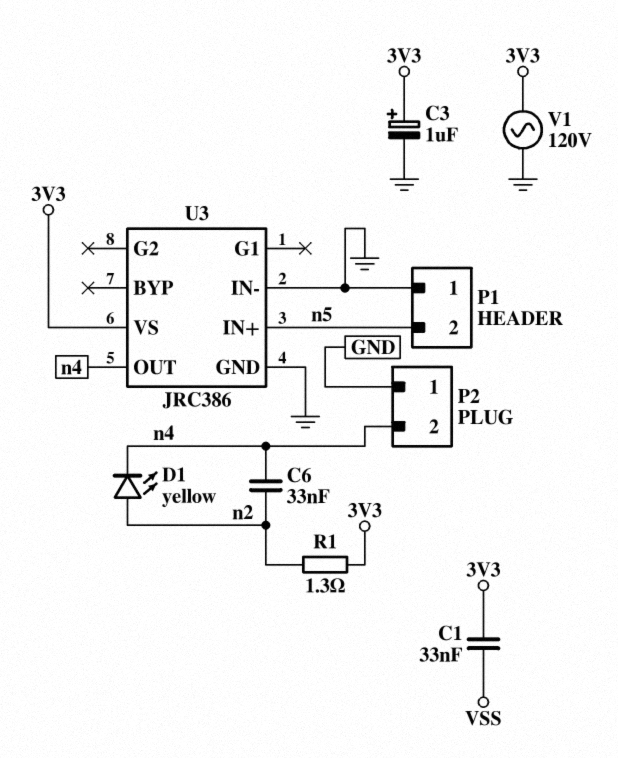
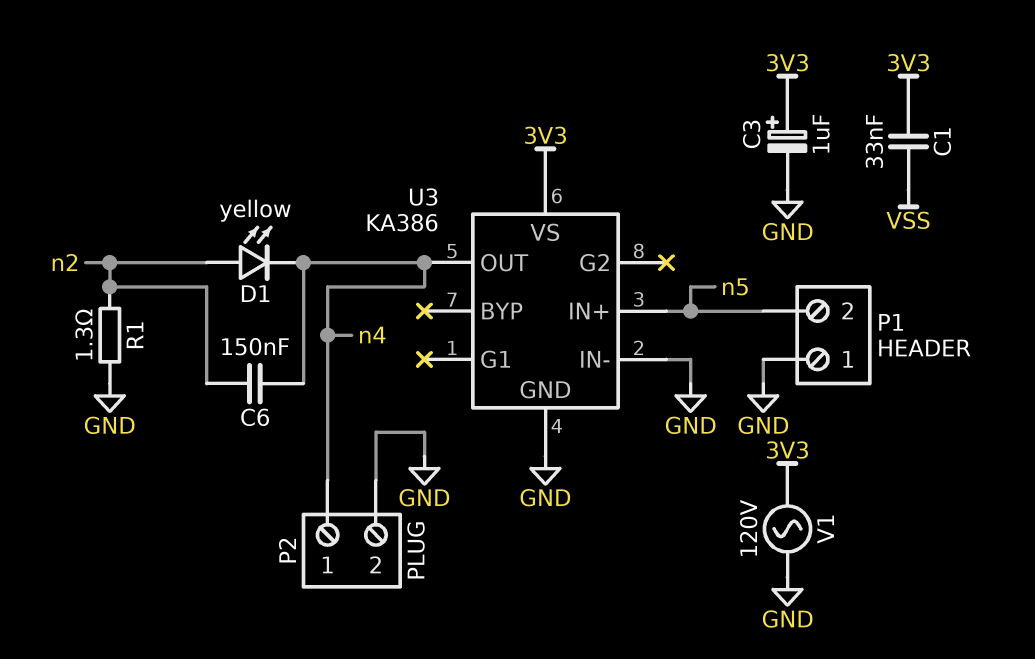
C6: 33nF (n2, n4) -> 150nF (n2, n4)
P2 pin 1: GND -> n4
P2 pin 2: n4 -> GND
R1: 1.3 (3V3, n2) -> 1.3 (GND, n2)
U3: JRC386 -> KA386

